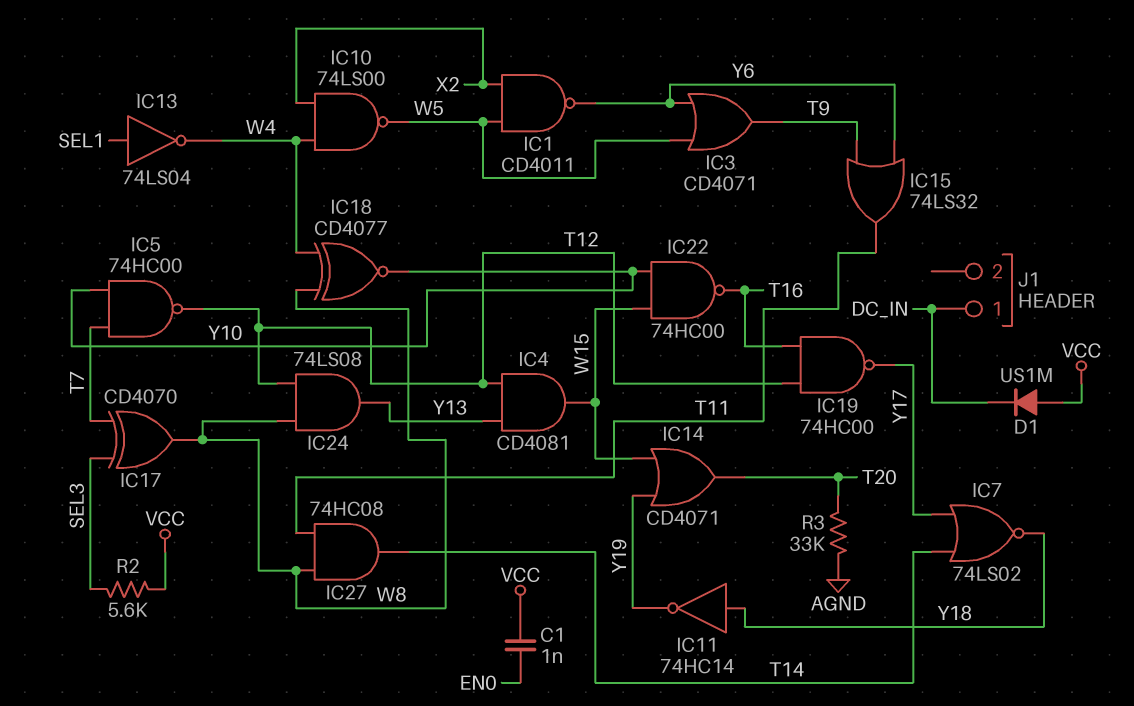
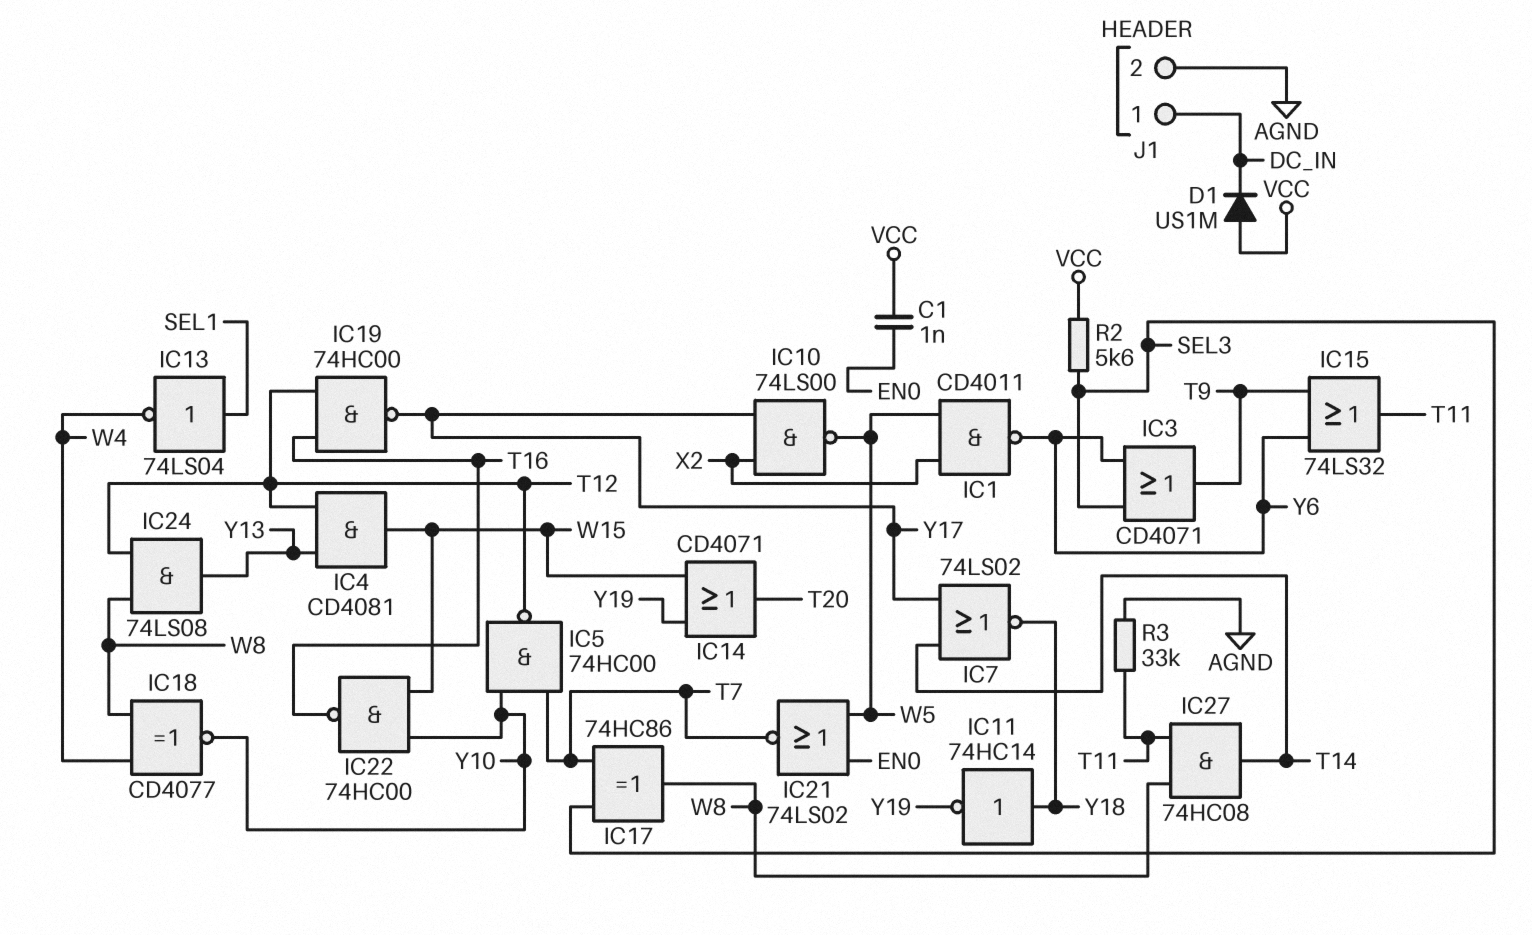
IC3: OR CD4071 (in W5, in Y6, out T9) -> OR CD4071 (in SEL3, in Y6, out T9)
IC10: NAND 74LS00 (in W4, in X2, out W5) -> NAND 74LS00 (in X2, in Y17, out W5)
IC17: XOR CD4070 (in SEL3, in T7, out W8) -> XOR 74HC86 (in SEL3, in T7, out W8)
IC21: none -> NOR 74LS02 (in EN0, in W5, out T7)
J1 pin 2: none -> AGND
R3: 33k (AGND, T20) -> 33k (AGND, T11)

